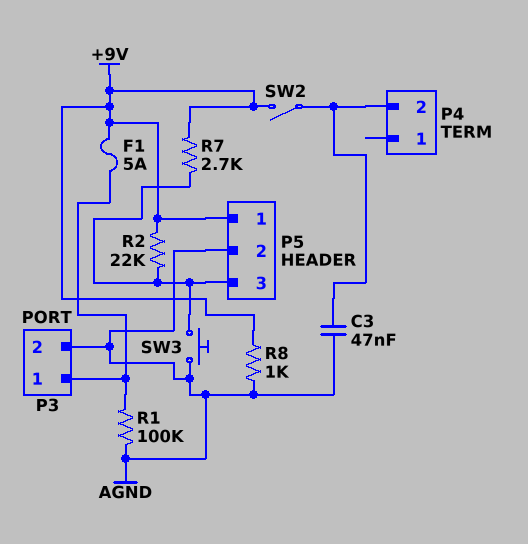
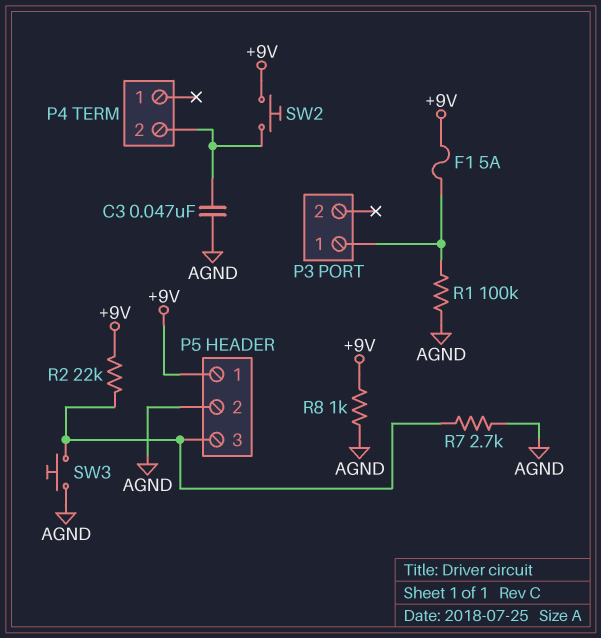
P3 pin 2: AGND -> none
R7: 2.7k (+9V, P5/3) -> 2.7k (AGND, P5/3)
SW2: switch (+9V, P4/2) -> button (+9V, P4/2)

